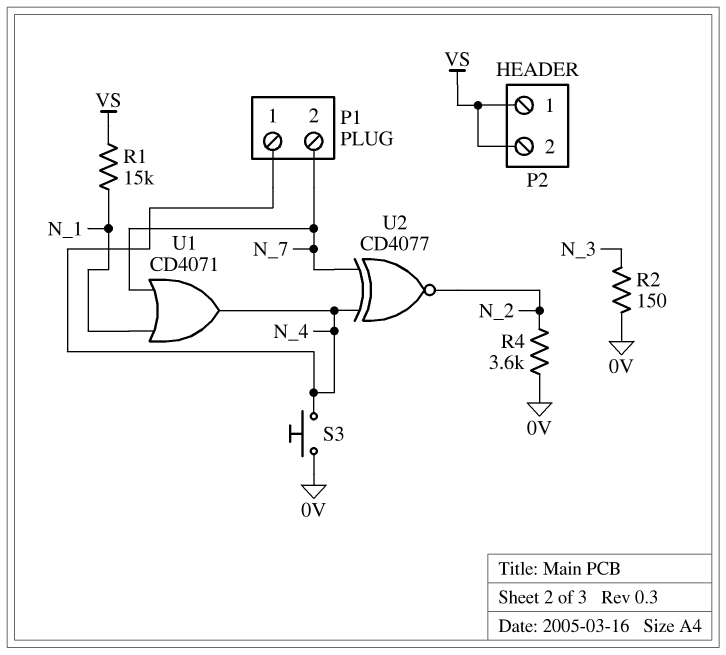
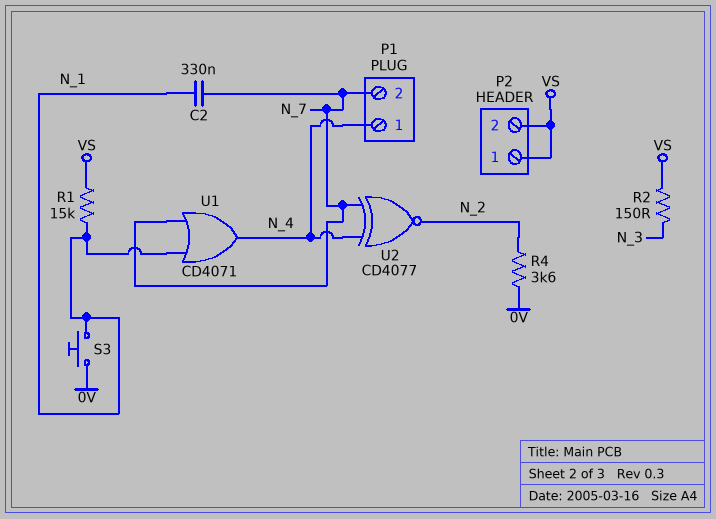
C2: none -> 330nF (N_1, N_7)
R2: 150 (0V, N_3) -> 150 (N_3, VS)
S3: button (0V, N_4) -> button (0V, N_1)

